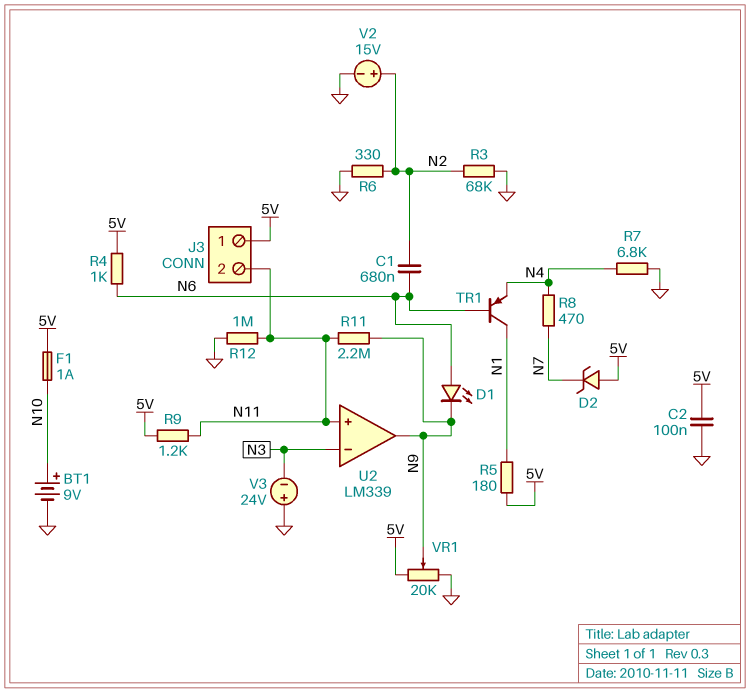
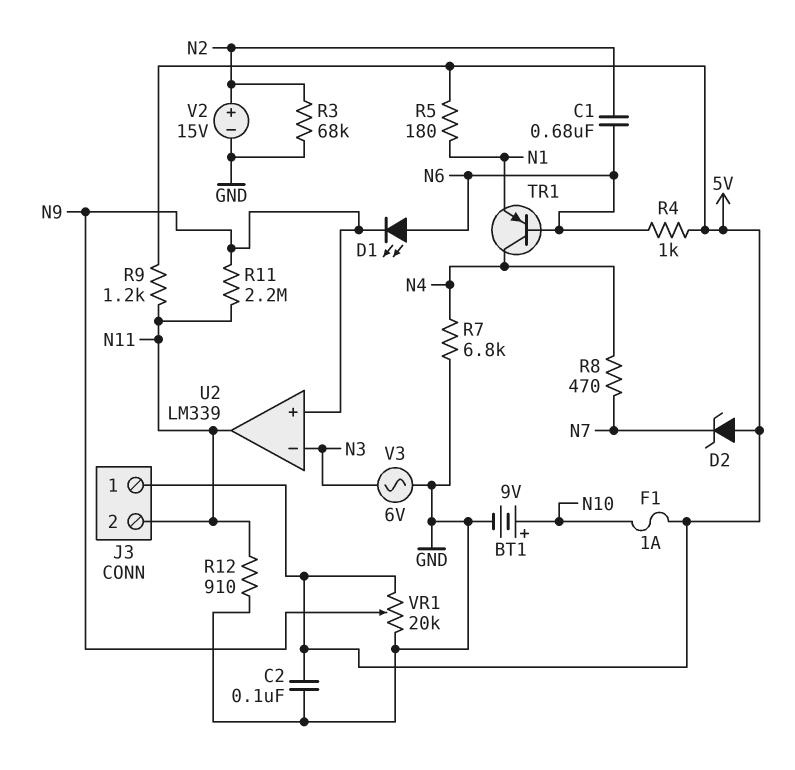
R6: 330 (GND, N2) -> none
R12: 1M (GND, N11) -> 910 (GND, N11)
TR1: PNP (B N6, C N1, E N4) -> PNP (B N6, C N4, E N1)
U2 pin in+: N11 -> N9
U2 pin out: N9 -> N11
V3: 24V (plus GND, minus N3) -> AC 6V (GND, N3)

